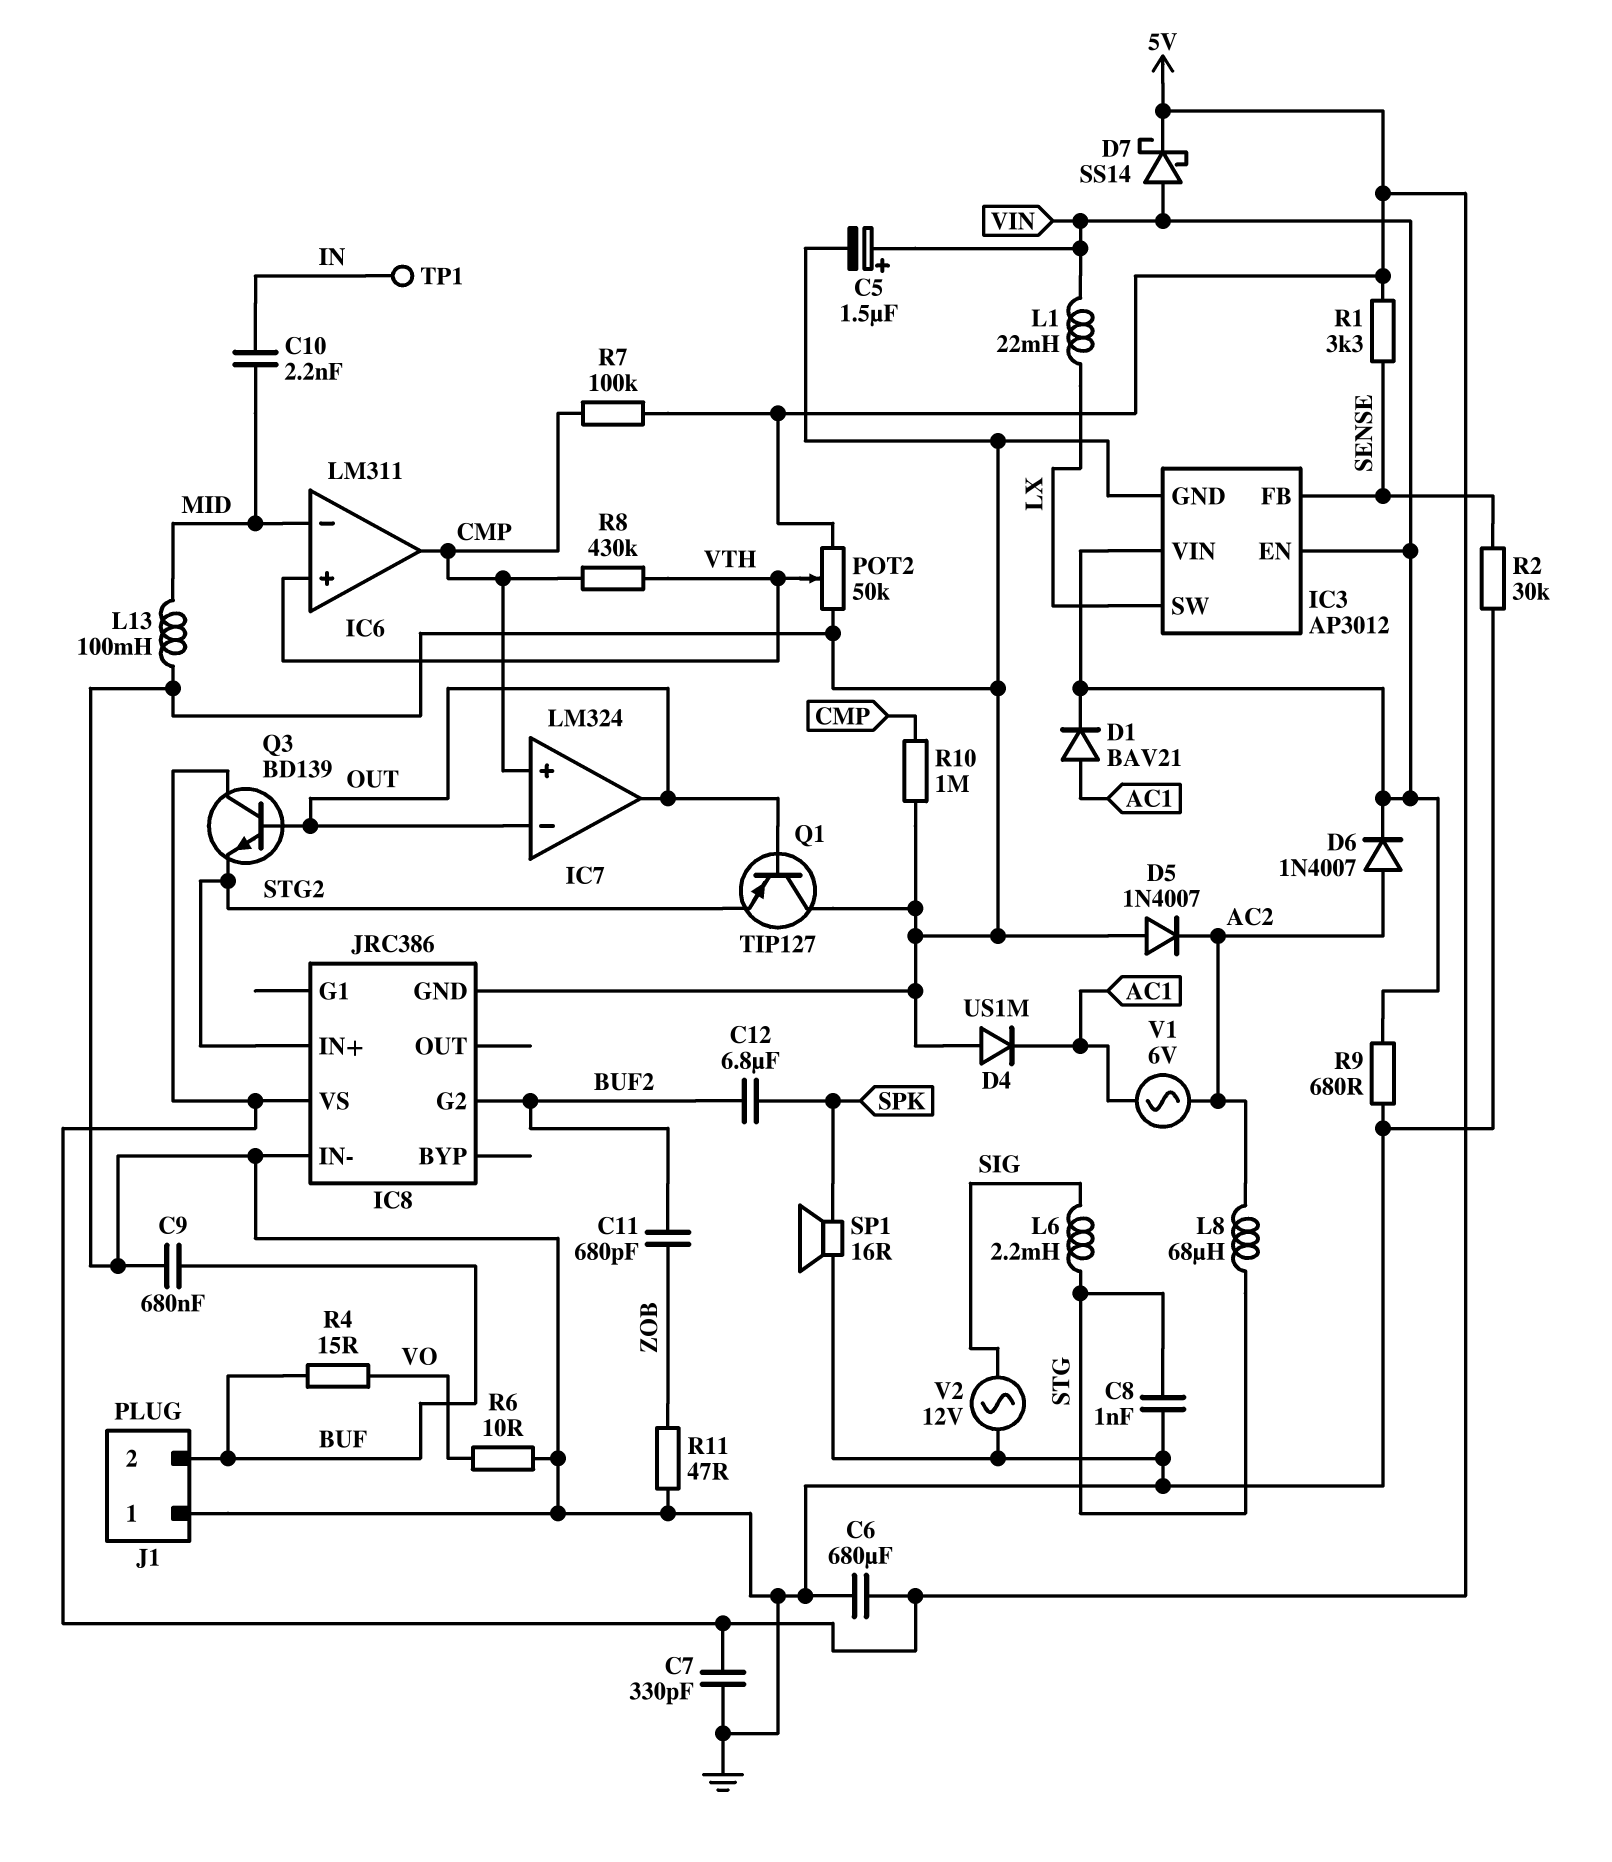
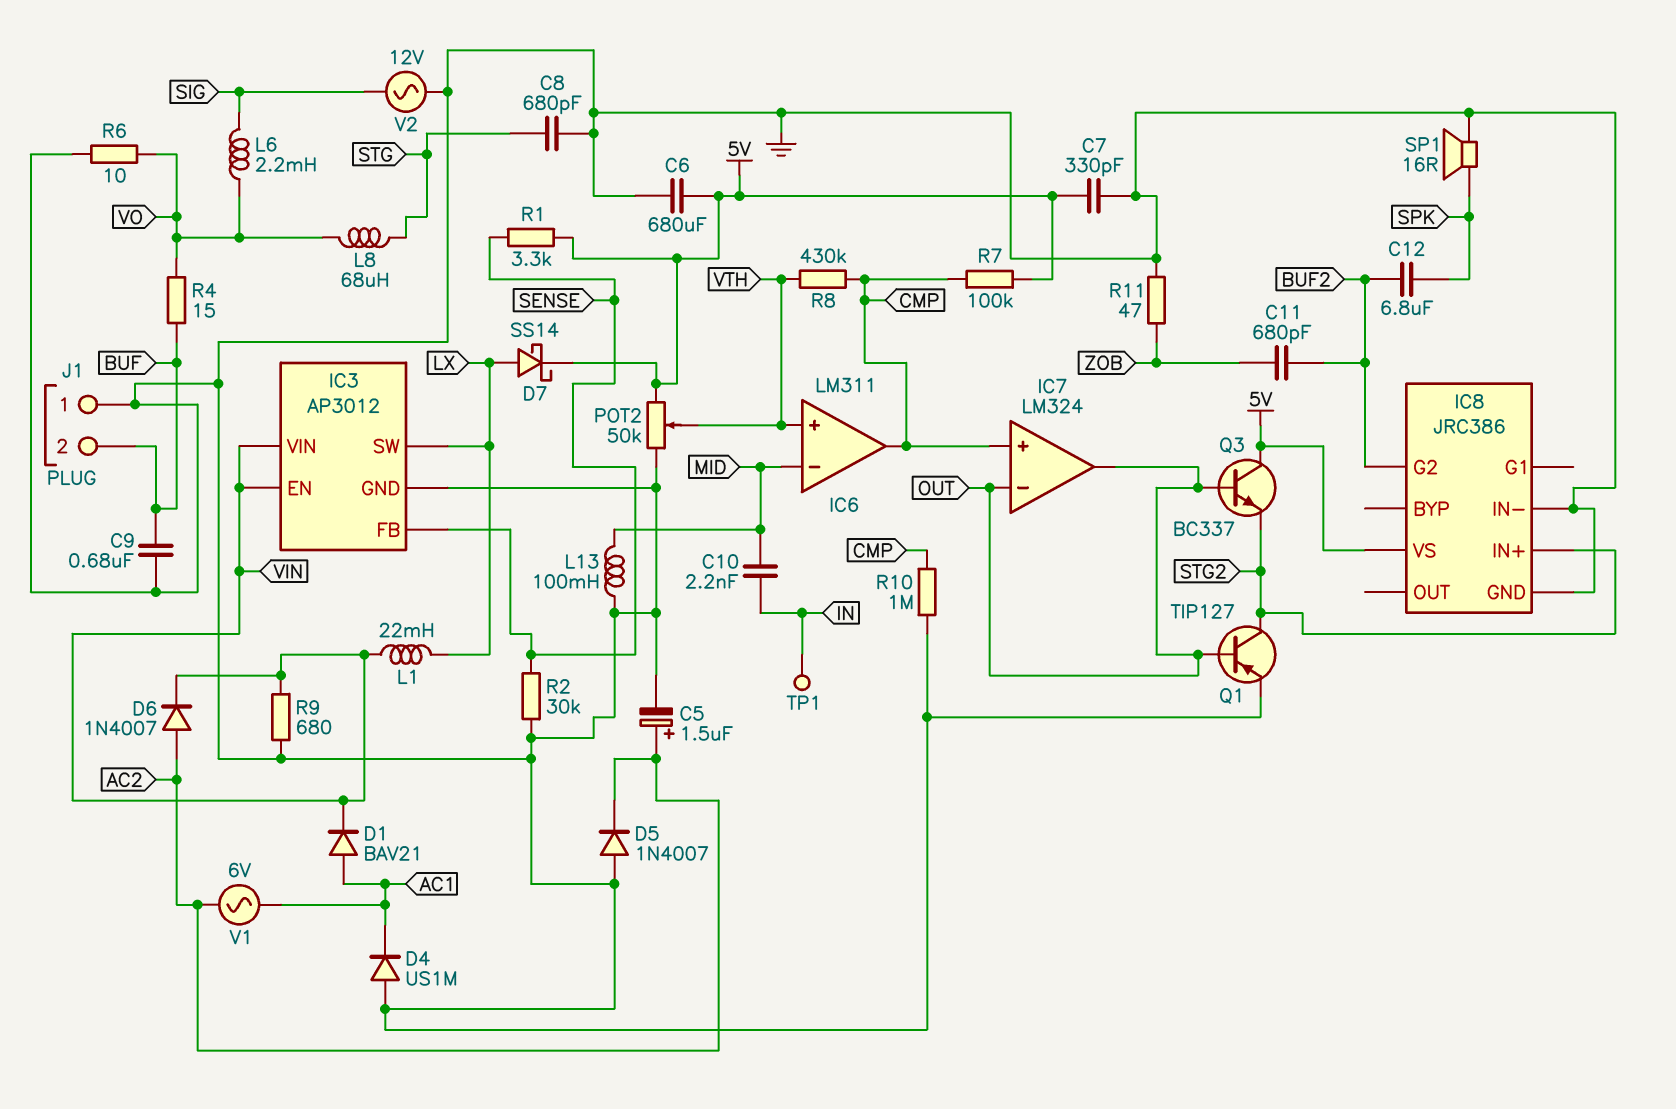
C5: 1.5uF (plus VIN, minus GND) -> 1.5uF (plus AC2, minus GND)
C8: 1nF (GND, STG) -> 680pF (GND, STG)
D7: schottky SS14 (A VIN, K 5V) -> schottky SS14 (A LX, K 5V)
L6: 2.2mH (SIG, STG) -> 2.2mH (SIG, VO)
L8: 68uH (AC2, STG) -> 68uH (STG, VO)
Q1: PNP TIP127 (B OUT, C GND, E STG2) -> PNP TIP127 (B OUT, C STG2, E GND)
Q3: NPN BD139 (B OUT, C 5V, E STG2) -> NPN BC337 (B OUT, C 5V, E STG2)

